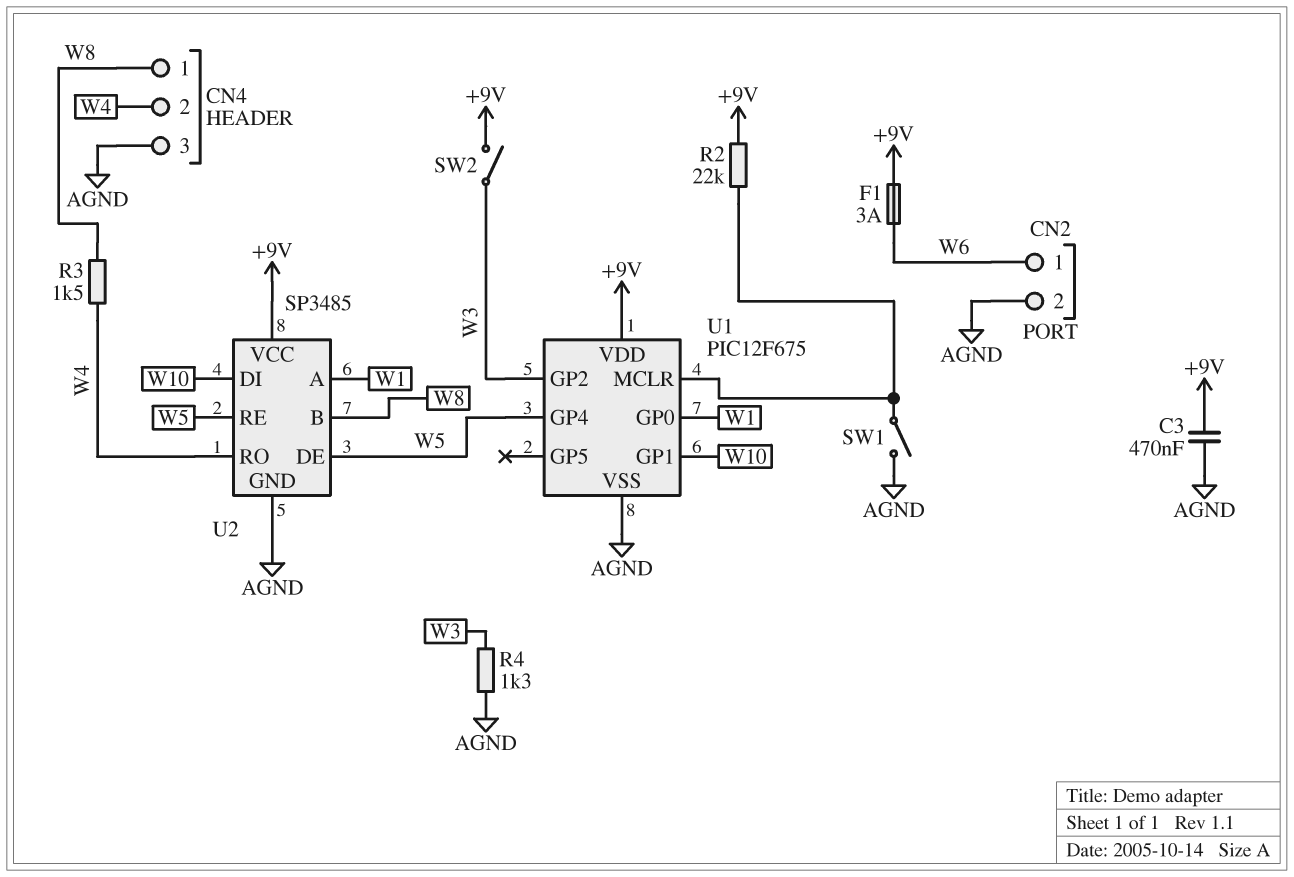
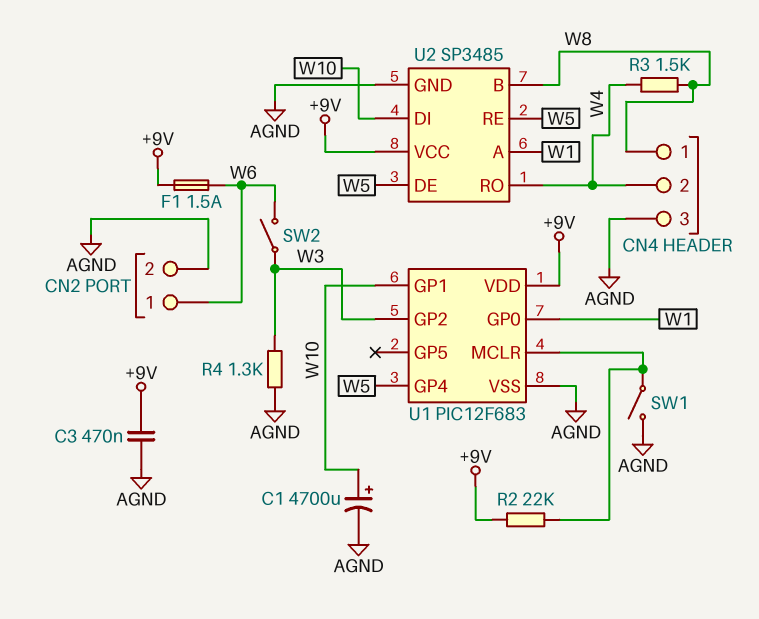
C1: none -> 4700uF (plus W10, minus AGND)
F1: 3A (+9V, W6) -> 1.5A (+9V, W6)
SW2: switch (+9V, W3) -> switch (W3, W6)
U1: PIC12F675 -> PIC12F683

